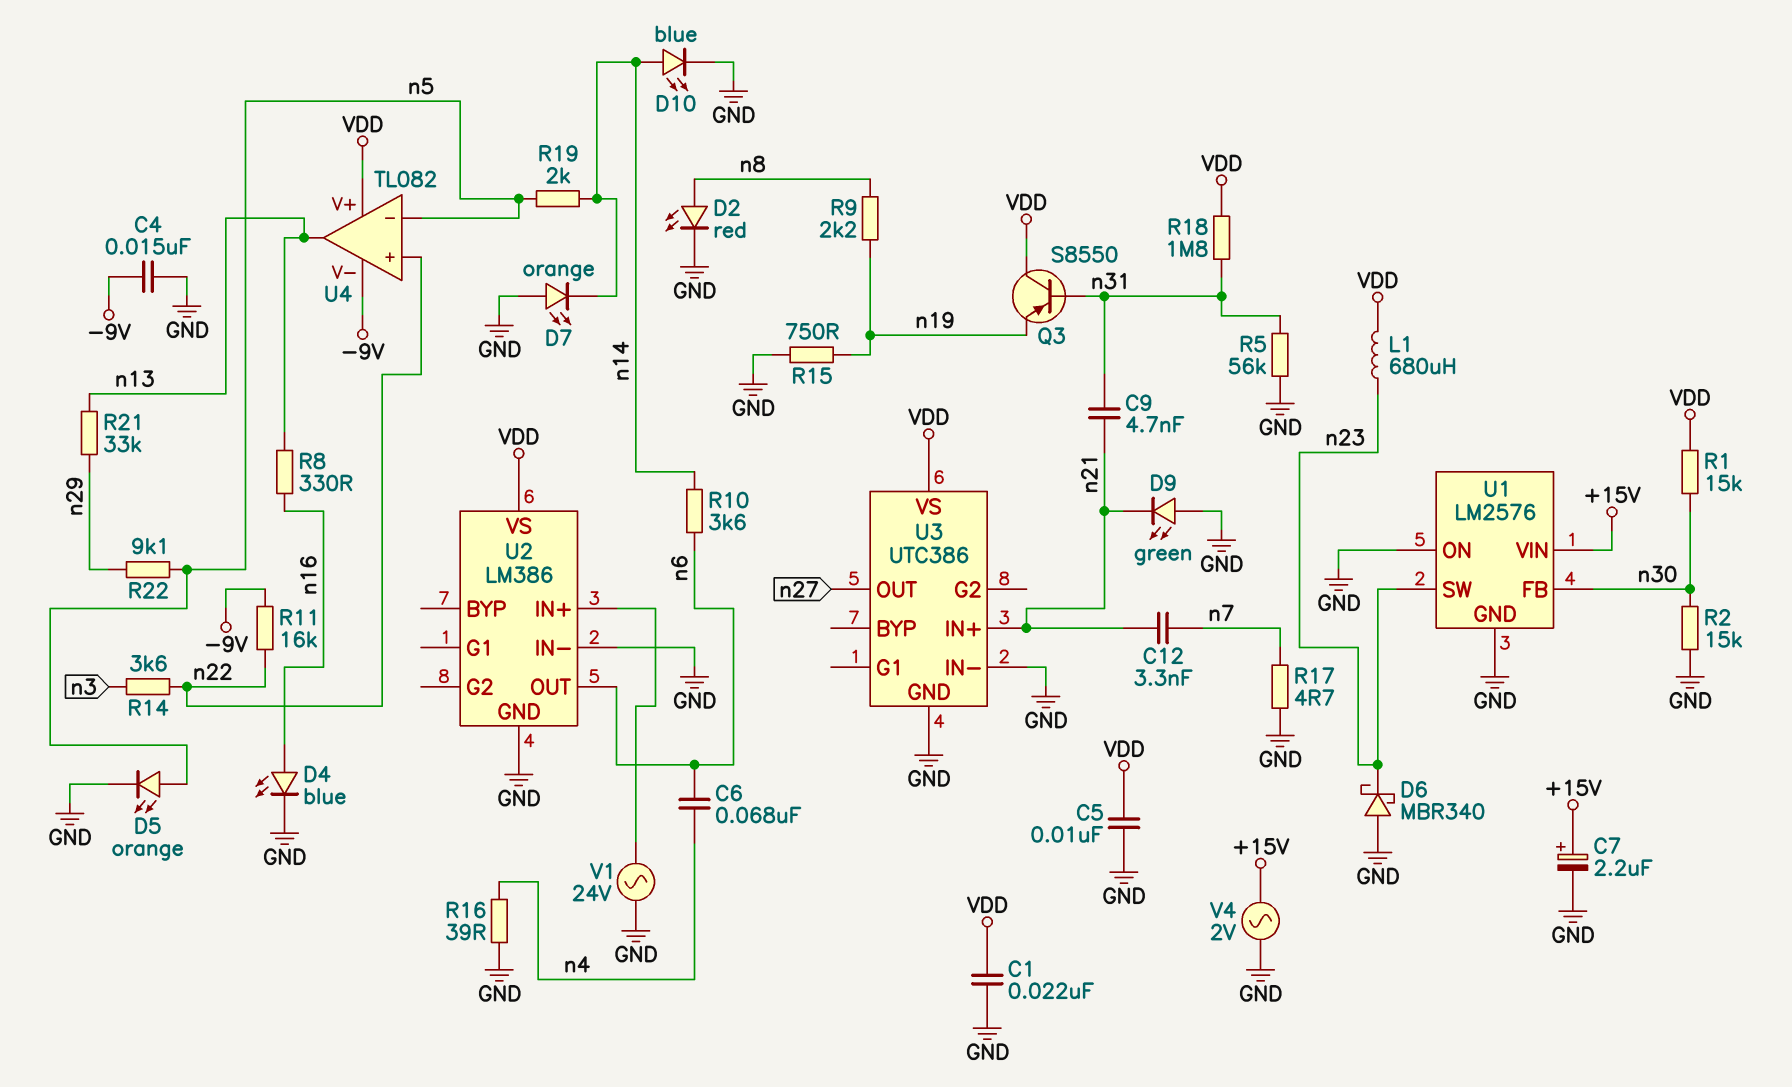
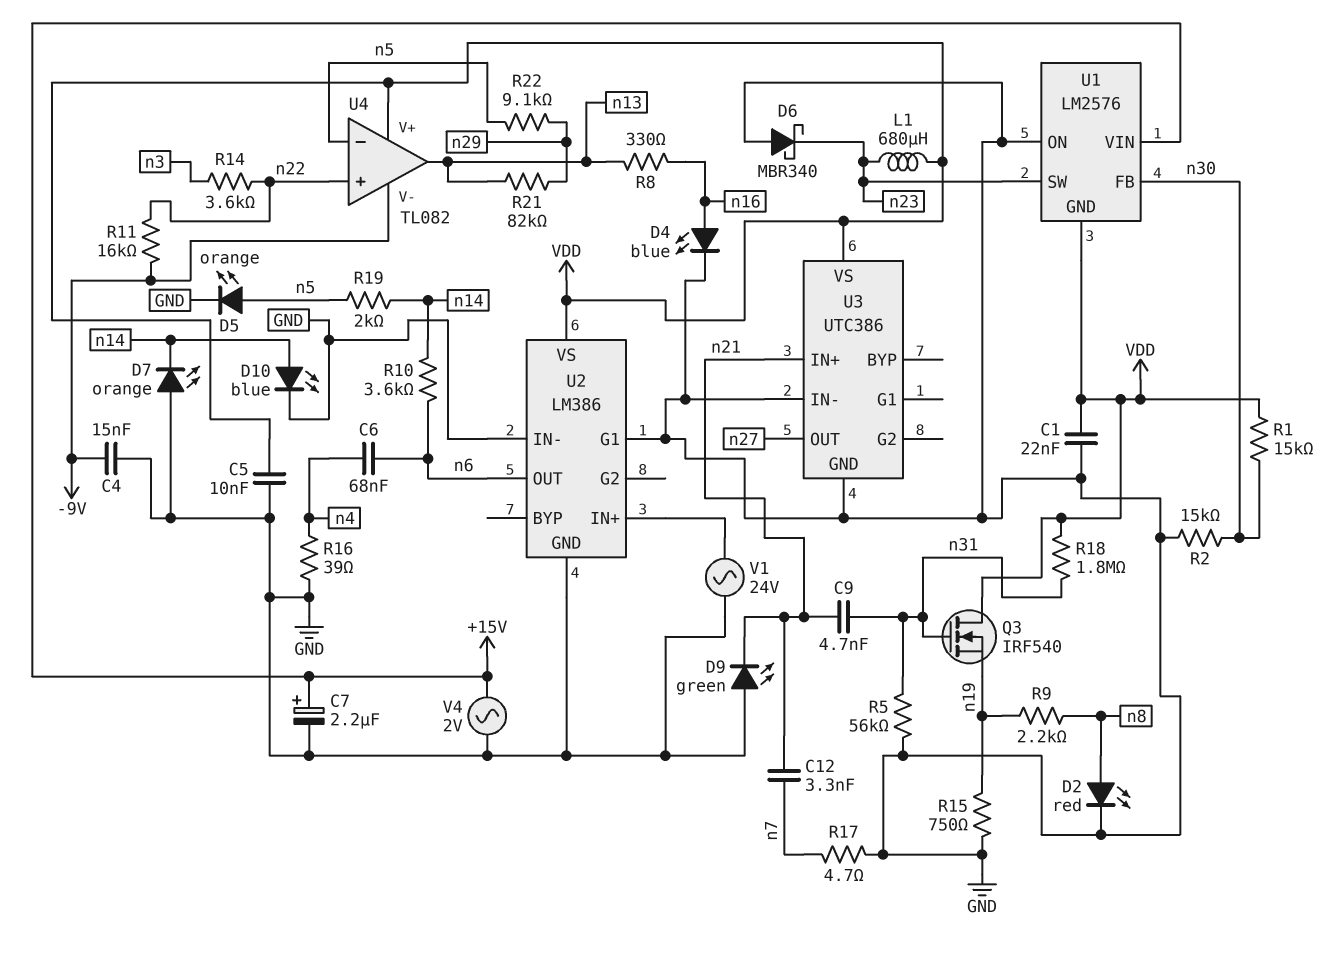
Q3: PNP S8550 (B n31, C VDD, E n19) -> NMOS IRF540 (G n31, D VDD, S n19)
R21: 33k (n13, n29) -> 82k (n13, n29)
U1 pin GND: GND -> VDD
U2 pin G1: none -> GND

